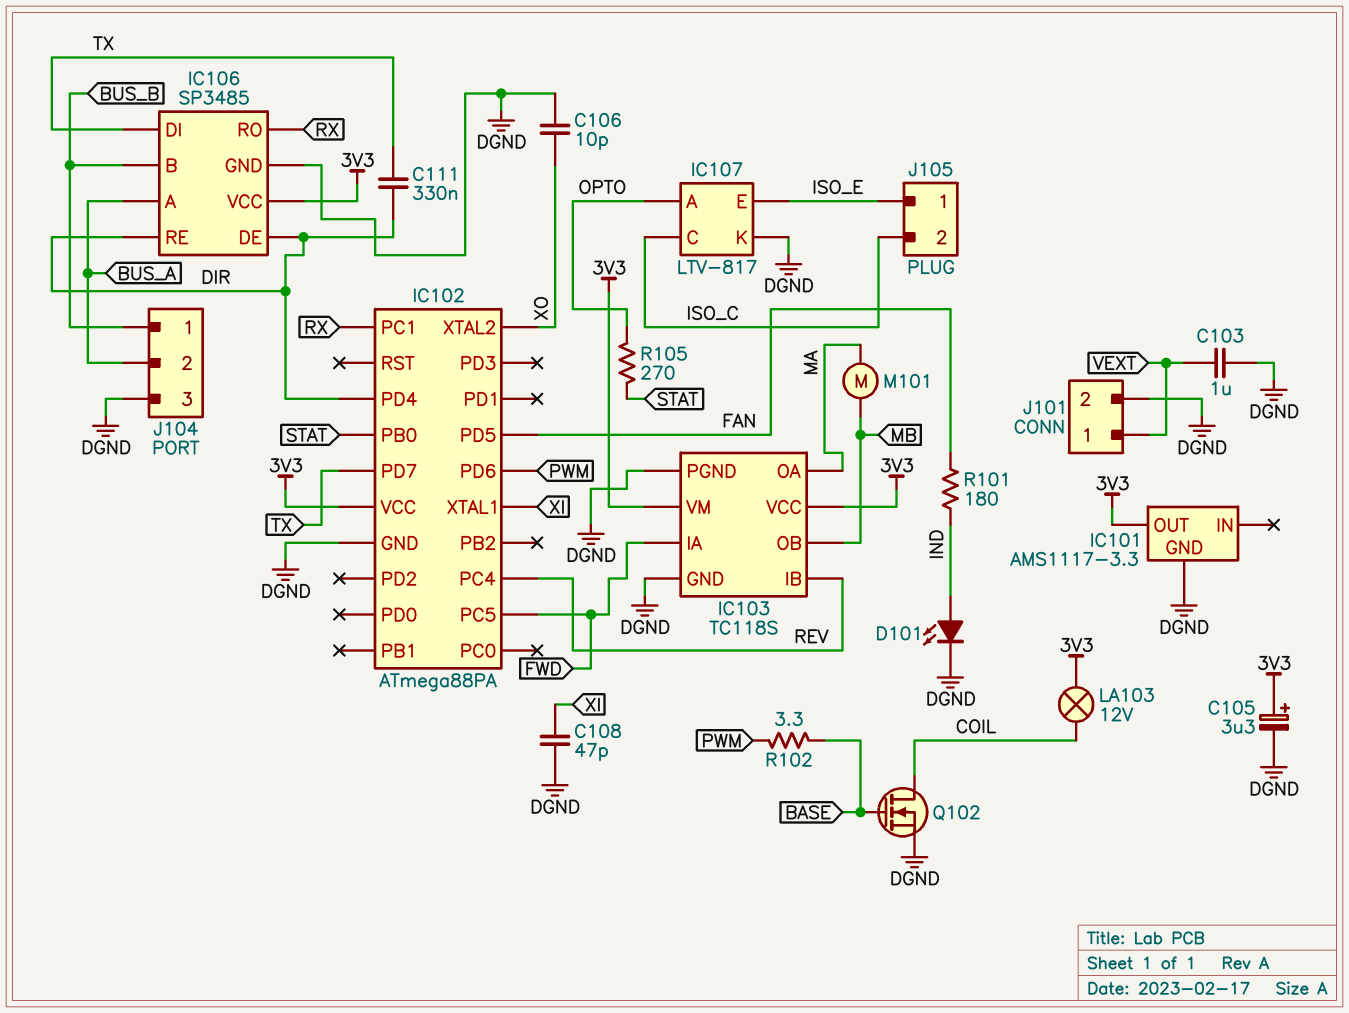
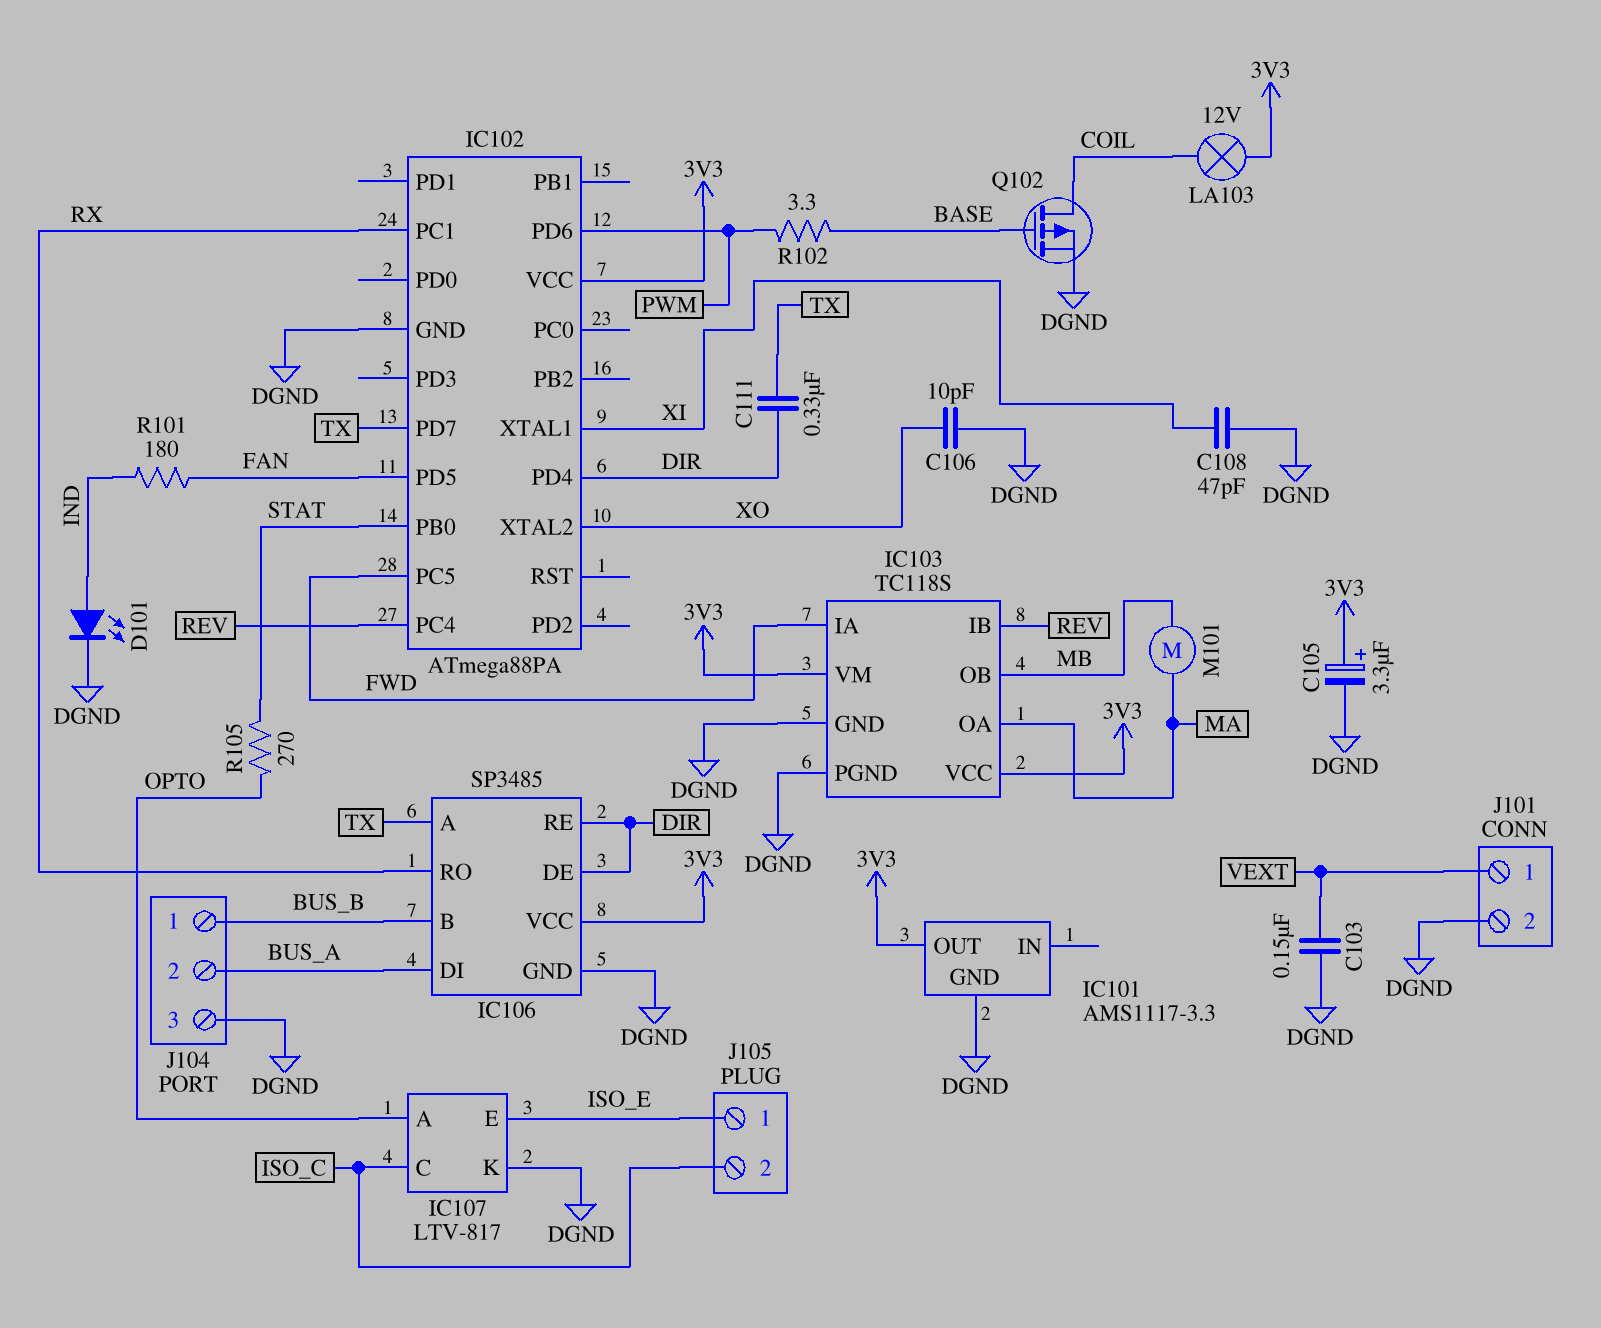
C103: 1uF (DGND, VEXT) -> 150nF (DGND, VEXT)
IC106 pin A: BUS_A -> TX
IC106 pin DI: TX -> BUS_A
Q102: NMOS (G BASE, D COIL, S DGND) -> PMOS (G BASE, D COIL, S DGND)

